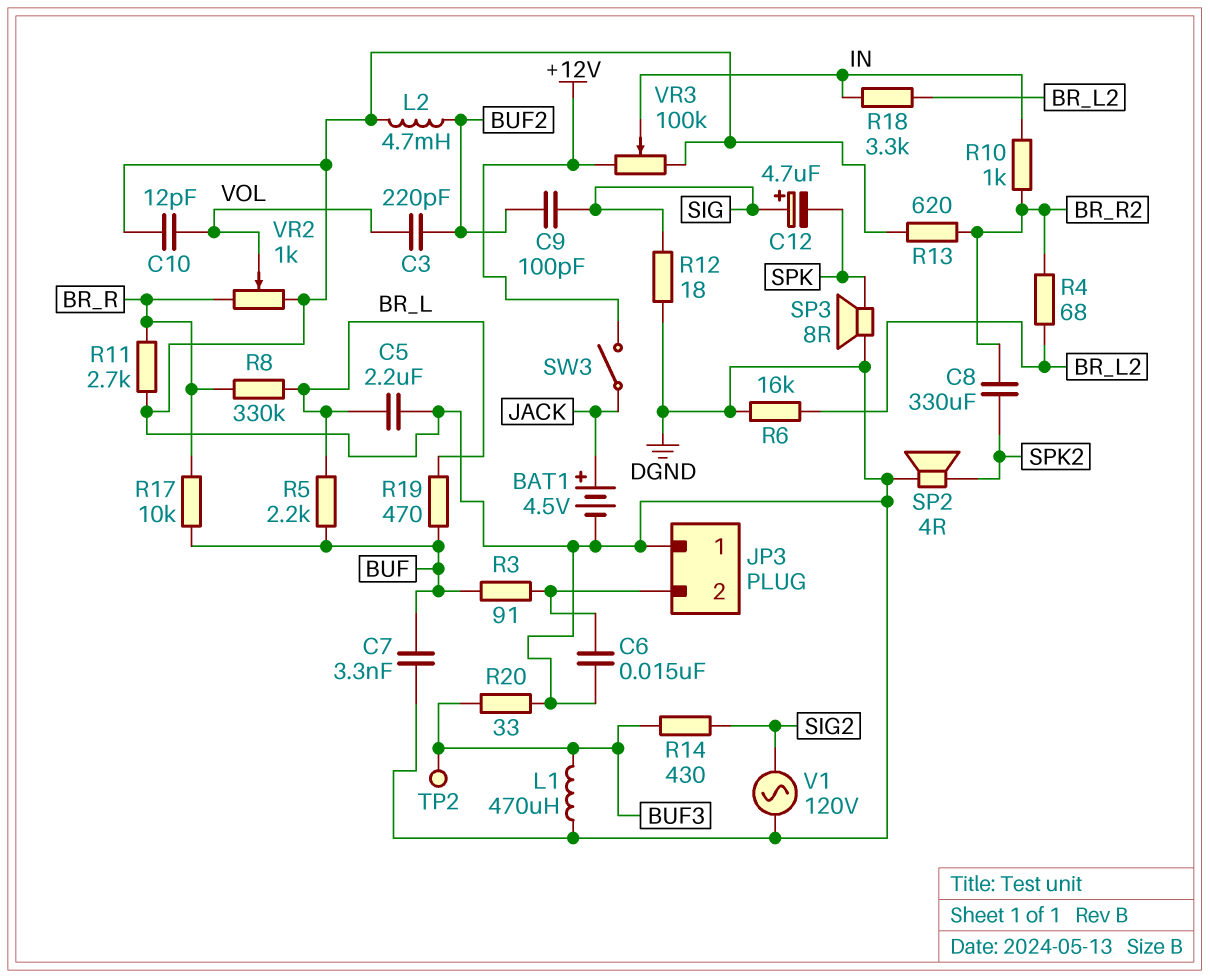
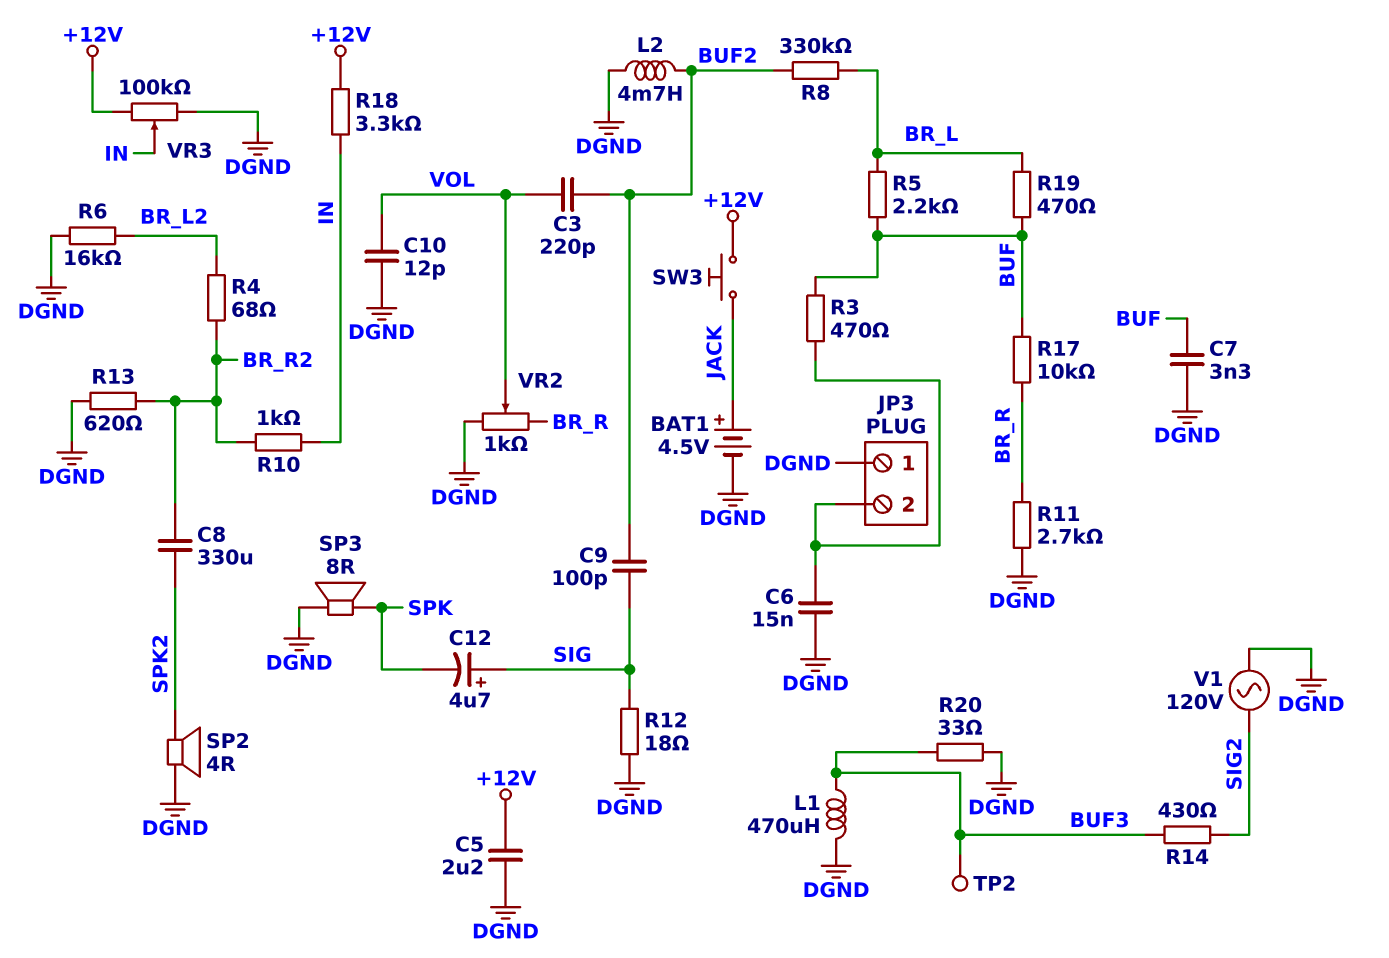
C5: 2.2uF (BR_L, DGND) -> 2.2uF (+12V, DGND)
R3: 91 (BUF, JP3/2) -> 470 (BUF, JP3/2)
R8: 330k (BR_L, BR_R) -> 330k (BR_L, BUF2)
R18: 3.3k (BR_L2, IN) -> 3.3k (+12V, IN)
SW3: switch (+12V, JACK) -> button (+12V, JACK)

